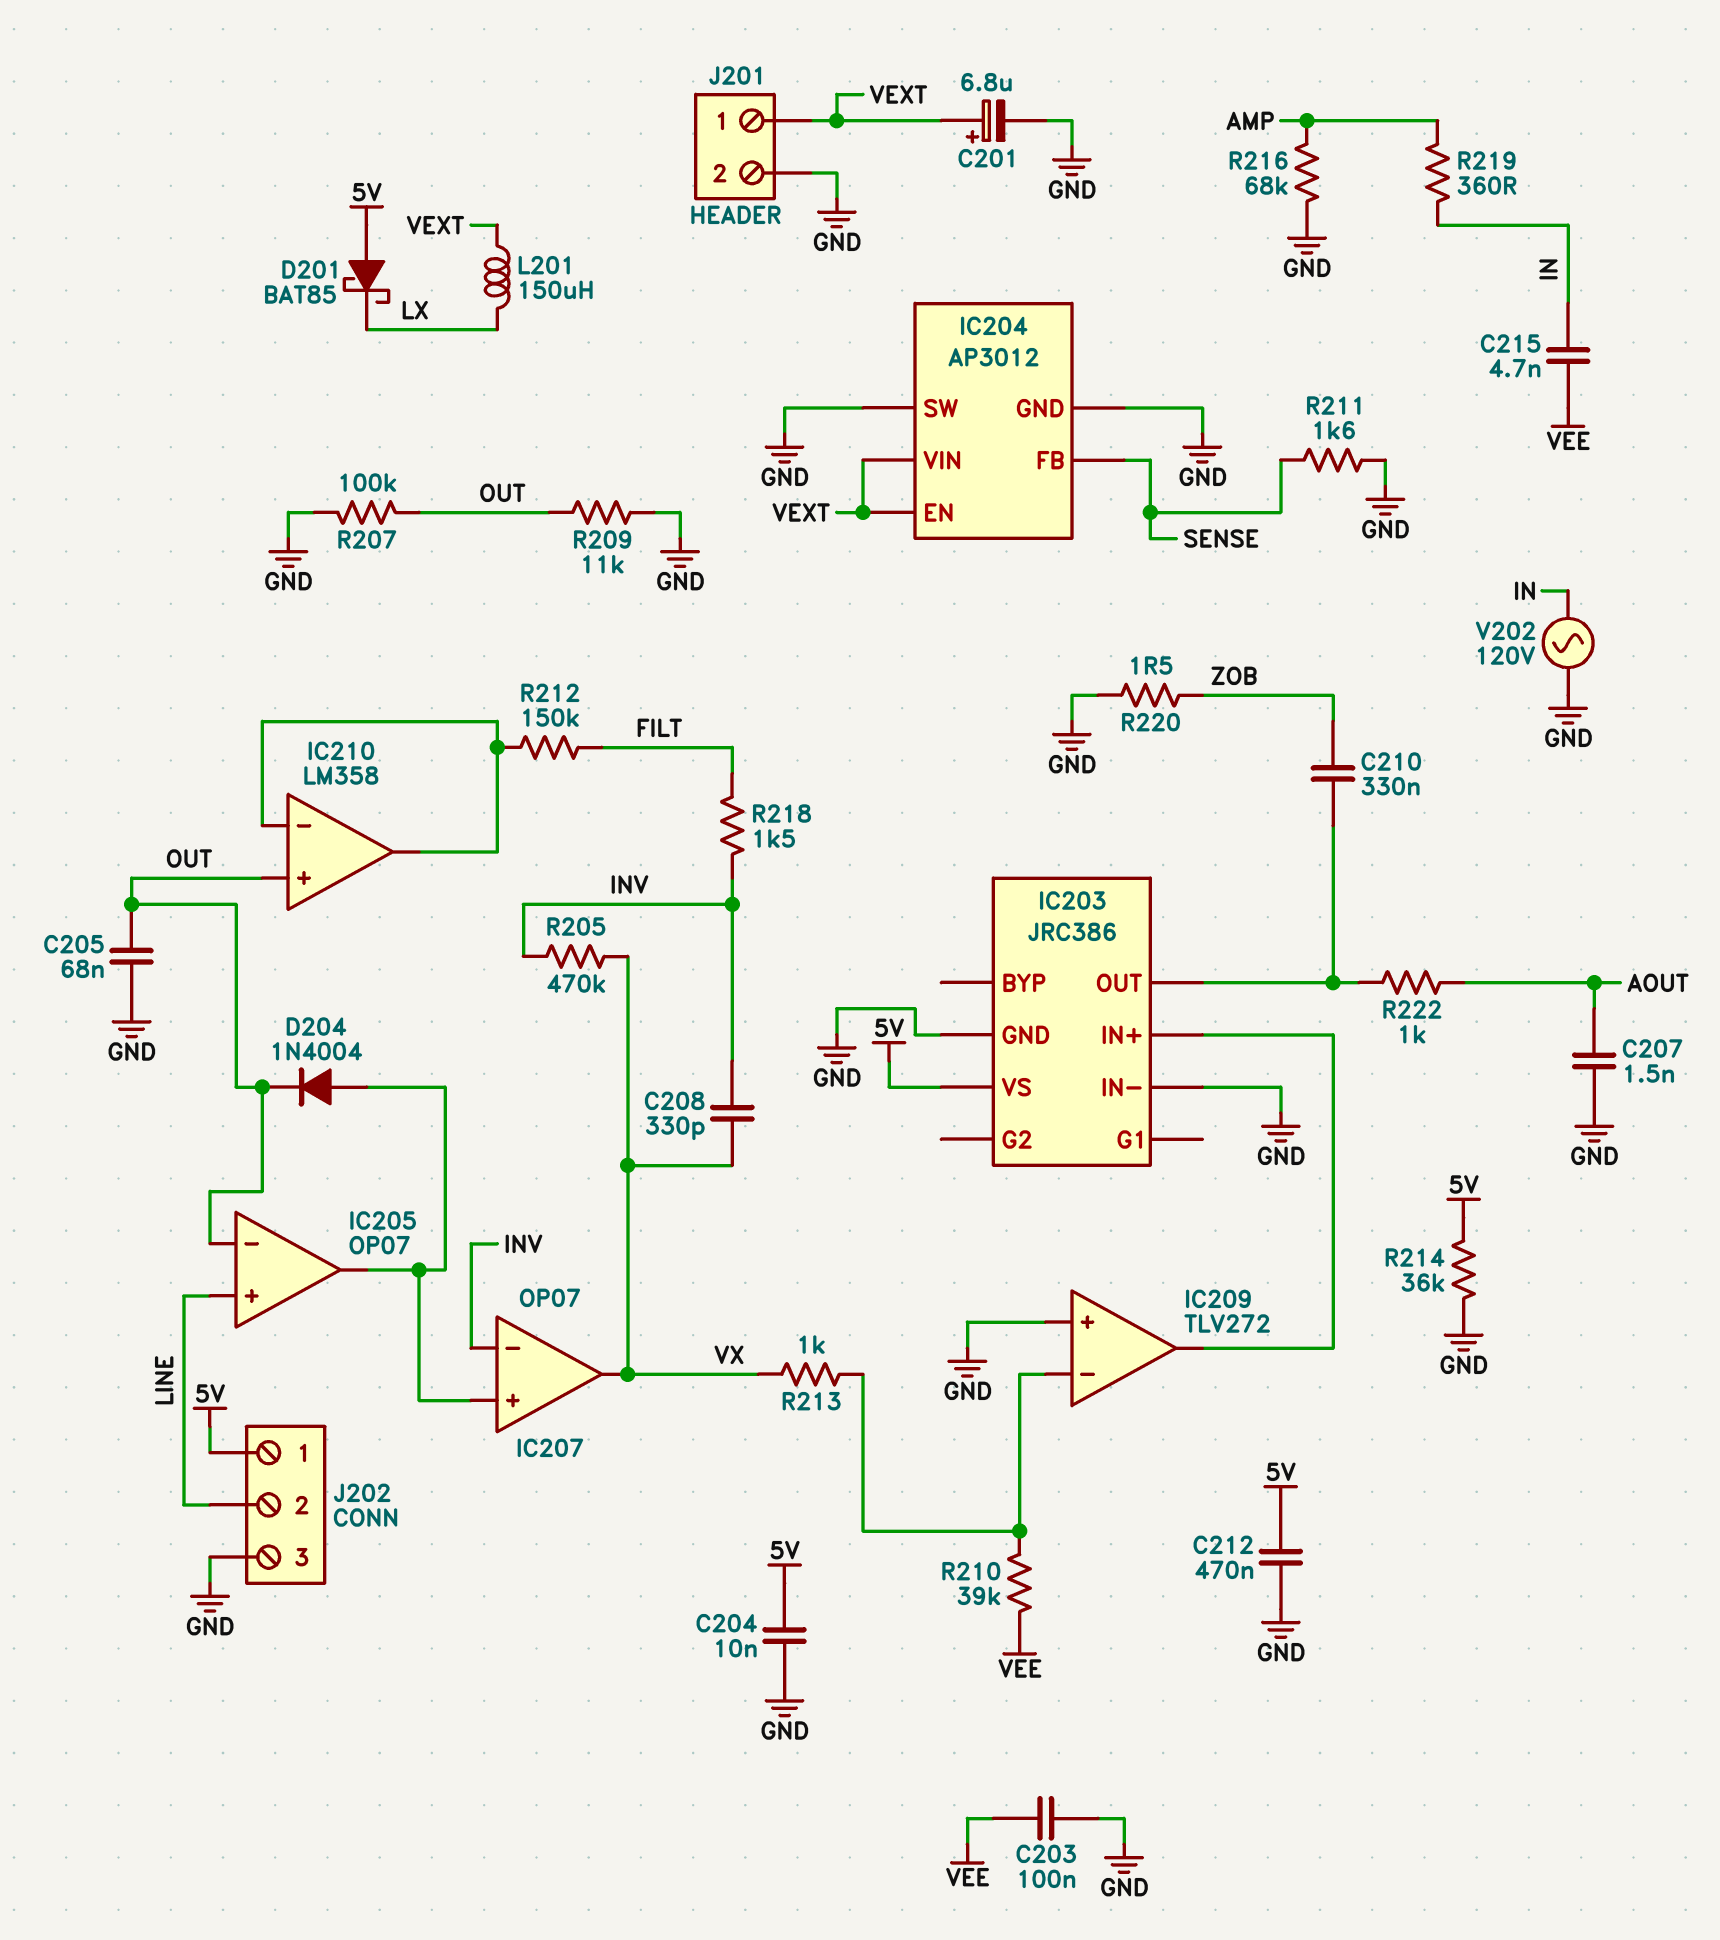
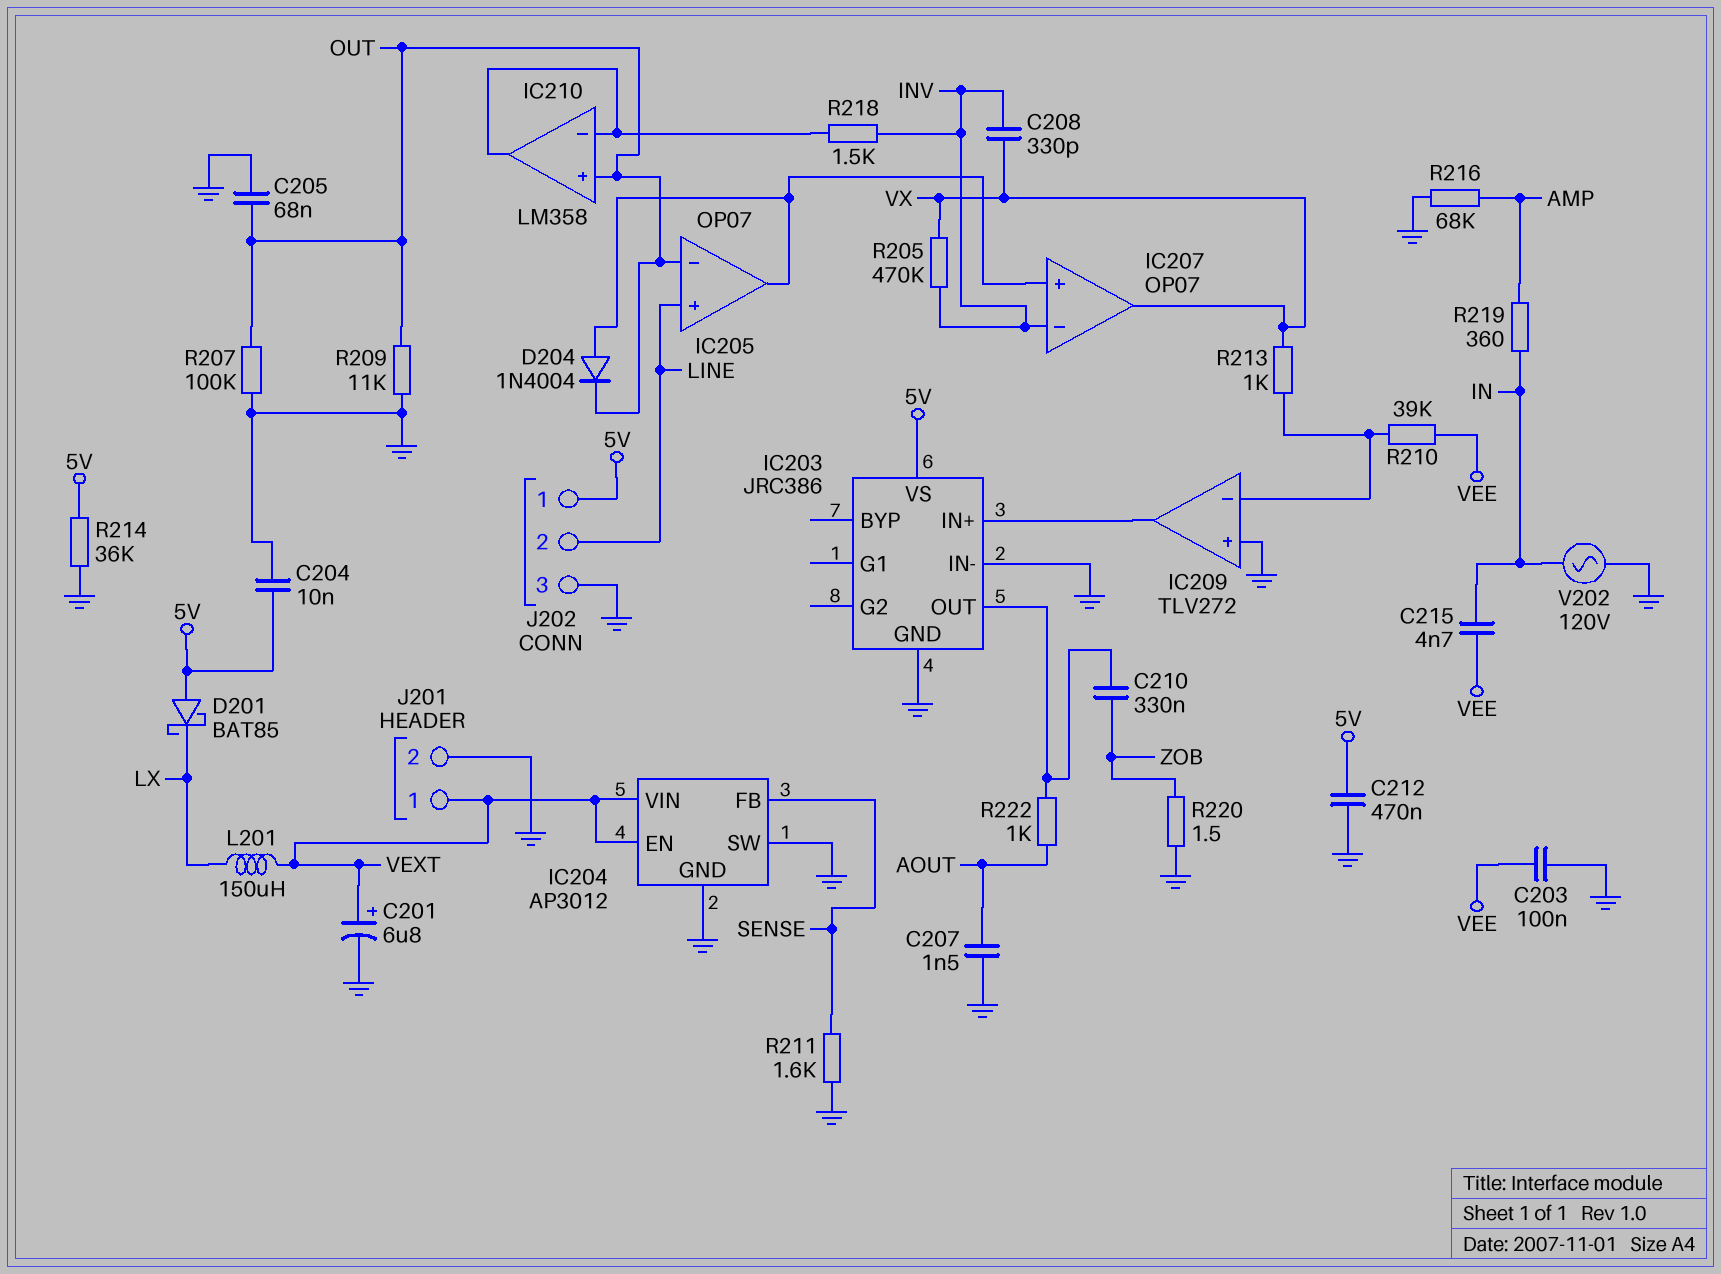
R212: 150k (FILT, IC210/in-) -> none
R218: 1.5k (FILT, INV) -> 1.5k (IC210/in-, INV)

